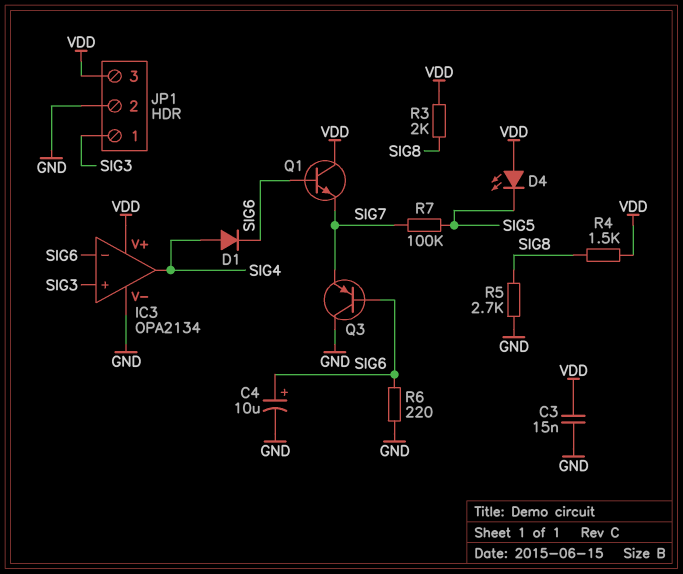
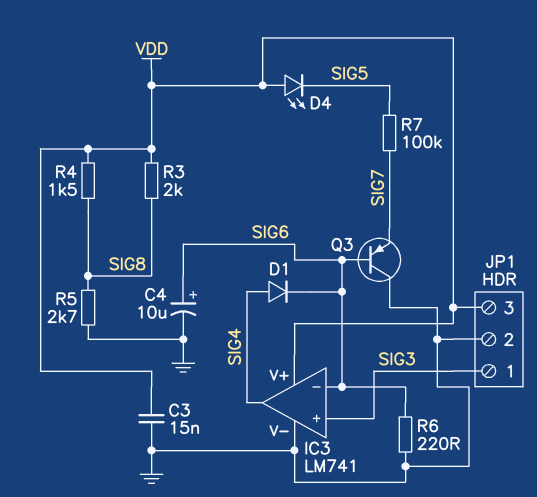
IC3: OPA2134 -> LM741
Q1: NPN (B SIG6, C VDD, E SIG7) -> none

